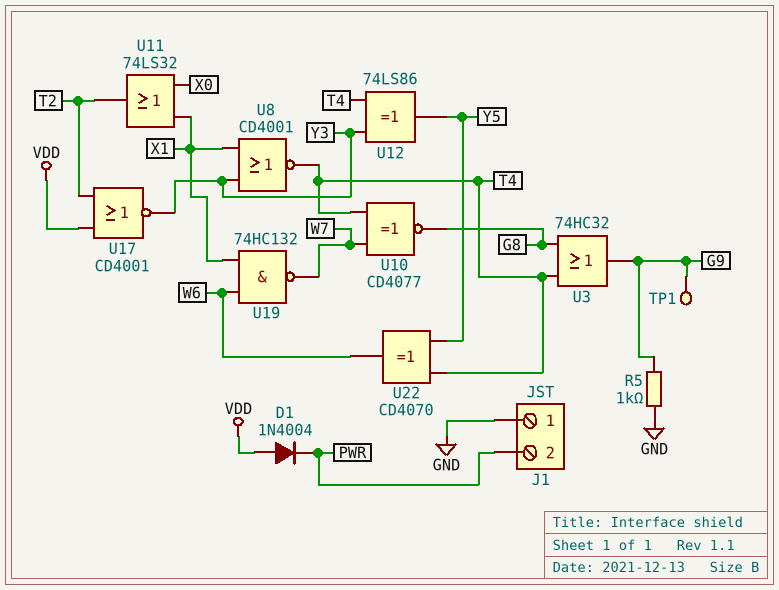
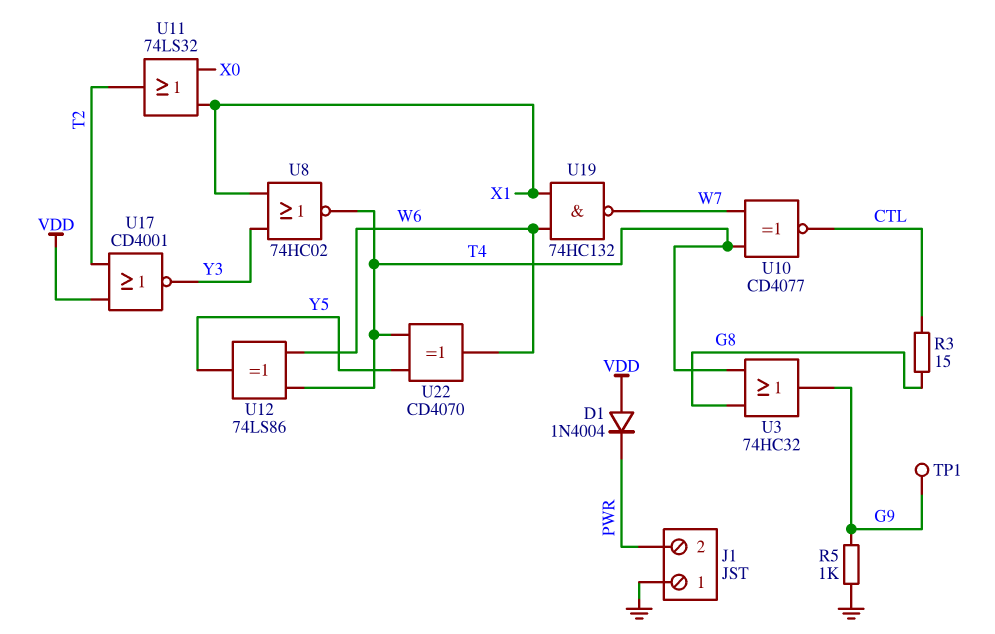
R3: none -> 15 (CTL, G8)
U8: NOR CD4001 (in X1, in Y3, out T4) -> NOR 74HC02 (in X1, in Y3, out T4)
U10: XNOR CD4077 (in T4, in W7, out G8) -> XNOR CD4077 (in T4, in W7, out CTL)
U12: XOR 74LS86 (in T4, in Y3, out Y5) -> XOR 74LS86 (in T4, in W6, out Y5)

